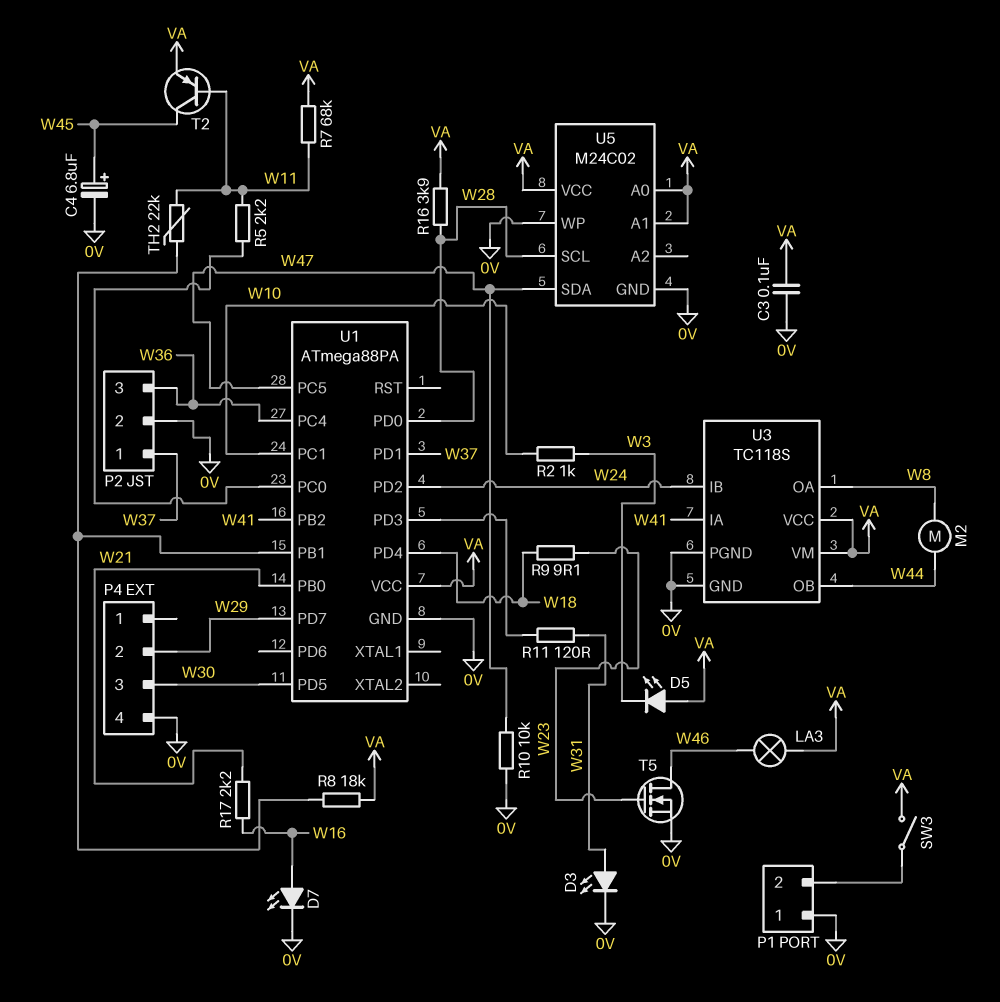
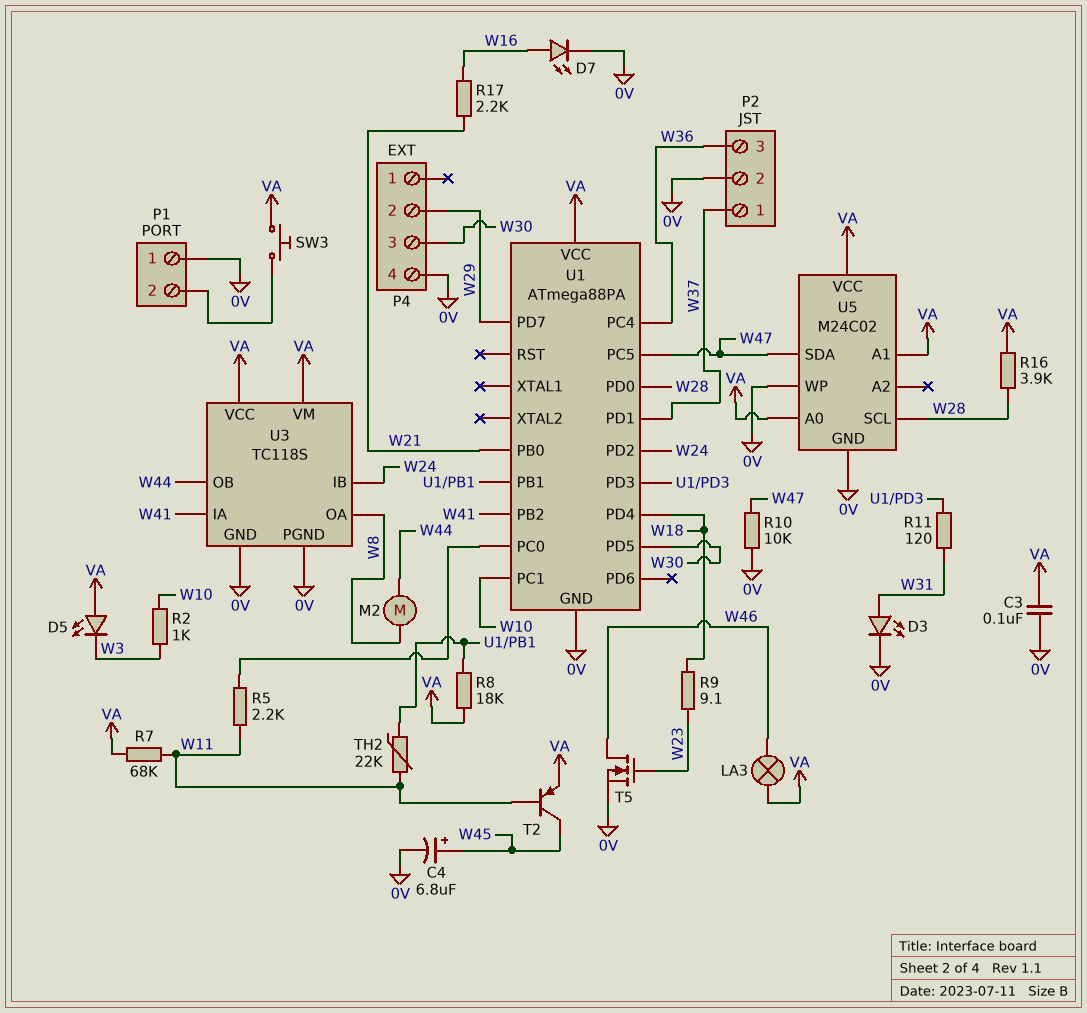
SW3: switch (P1/2, VA) -> button (P1/2, VA)

